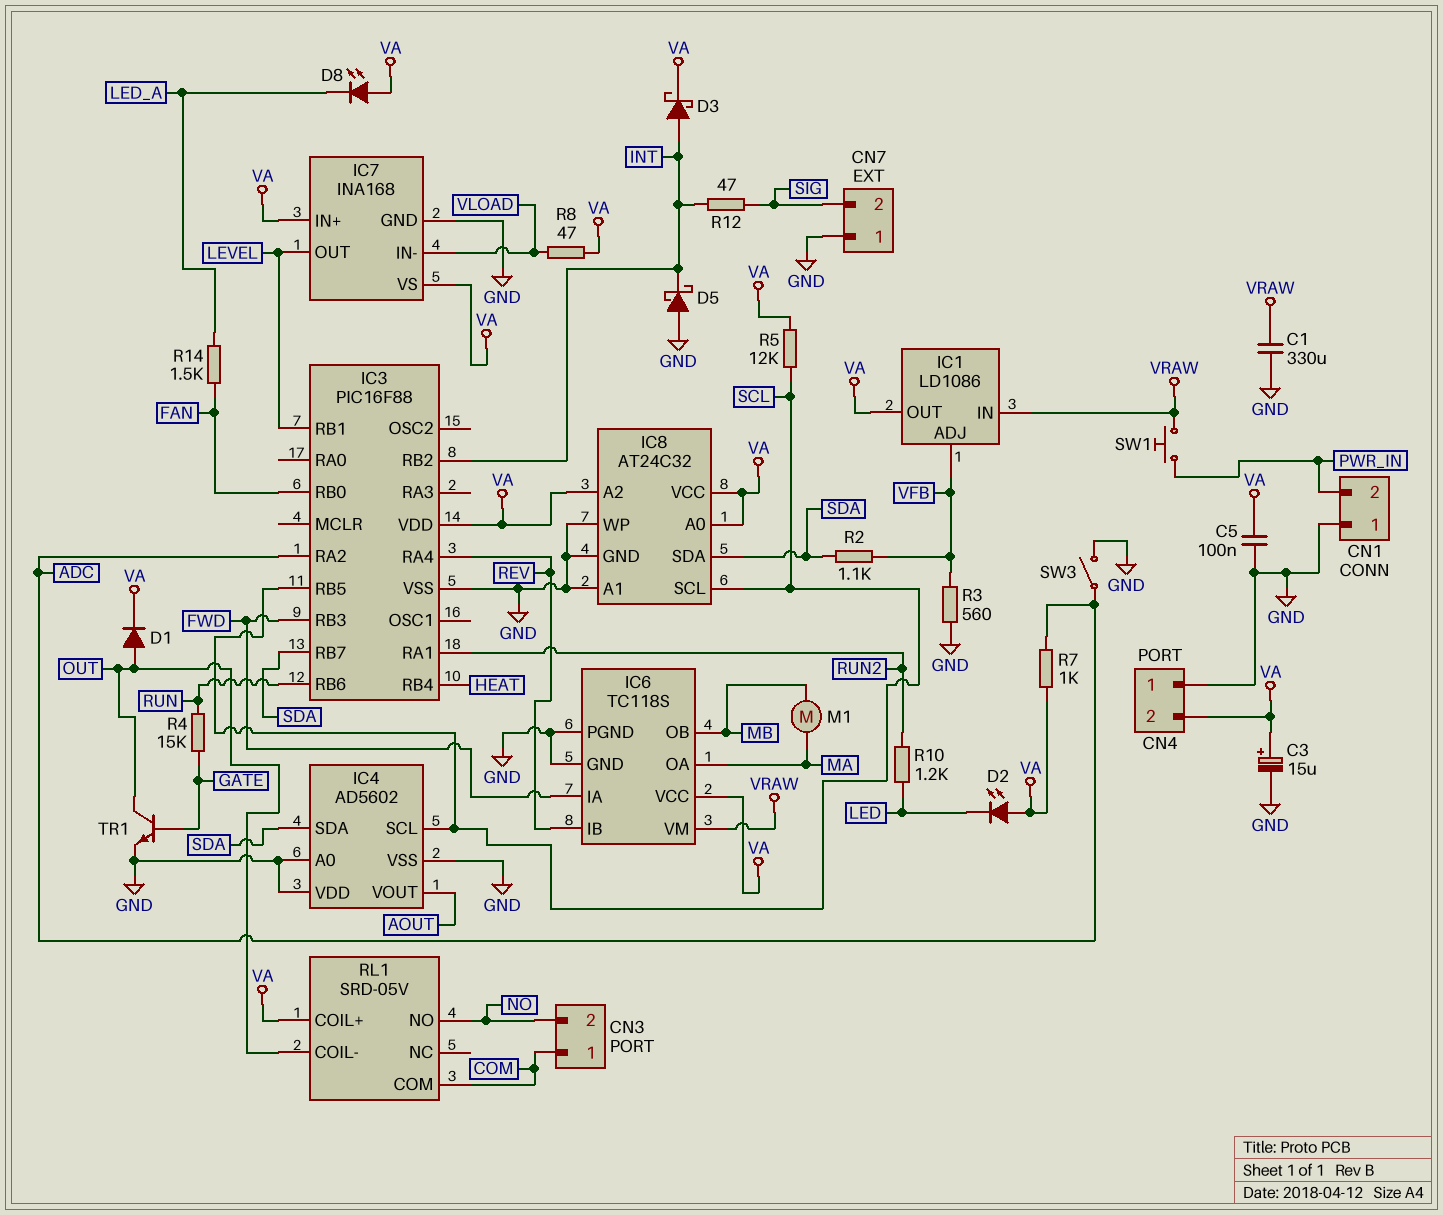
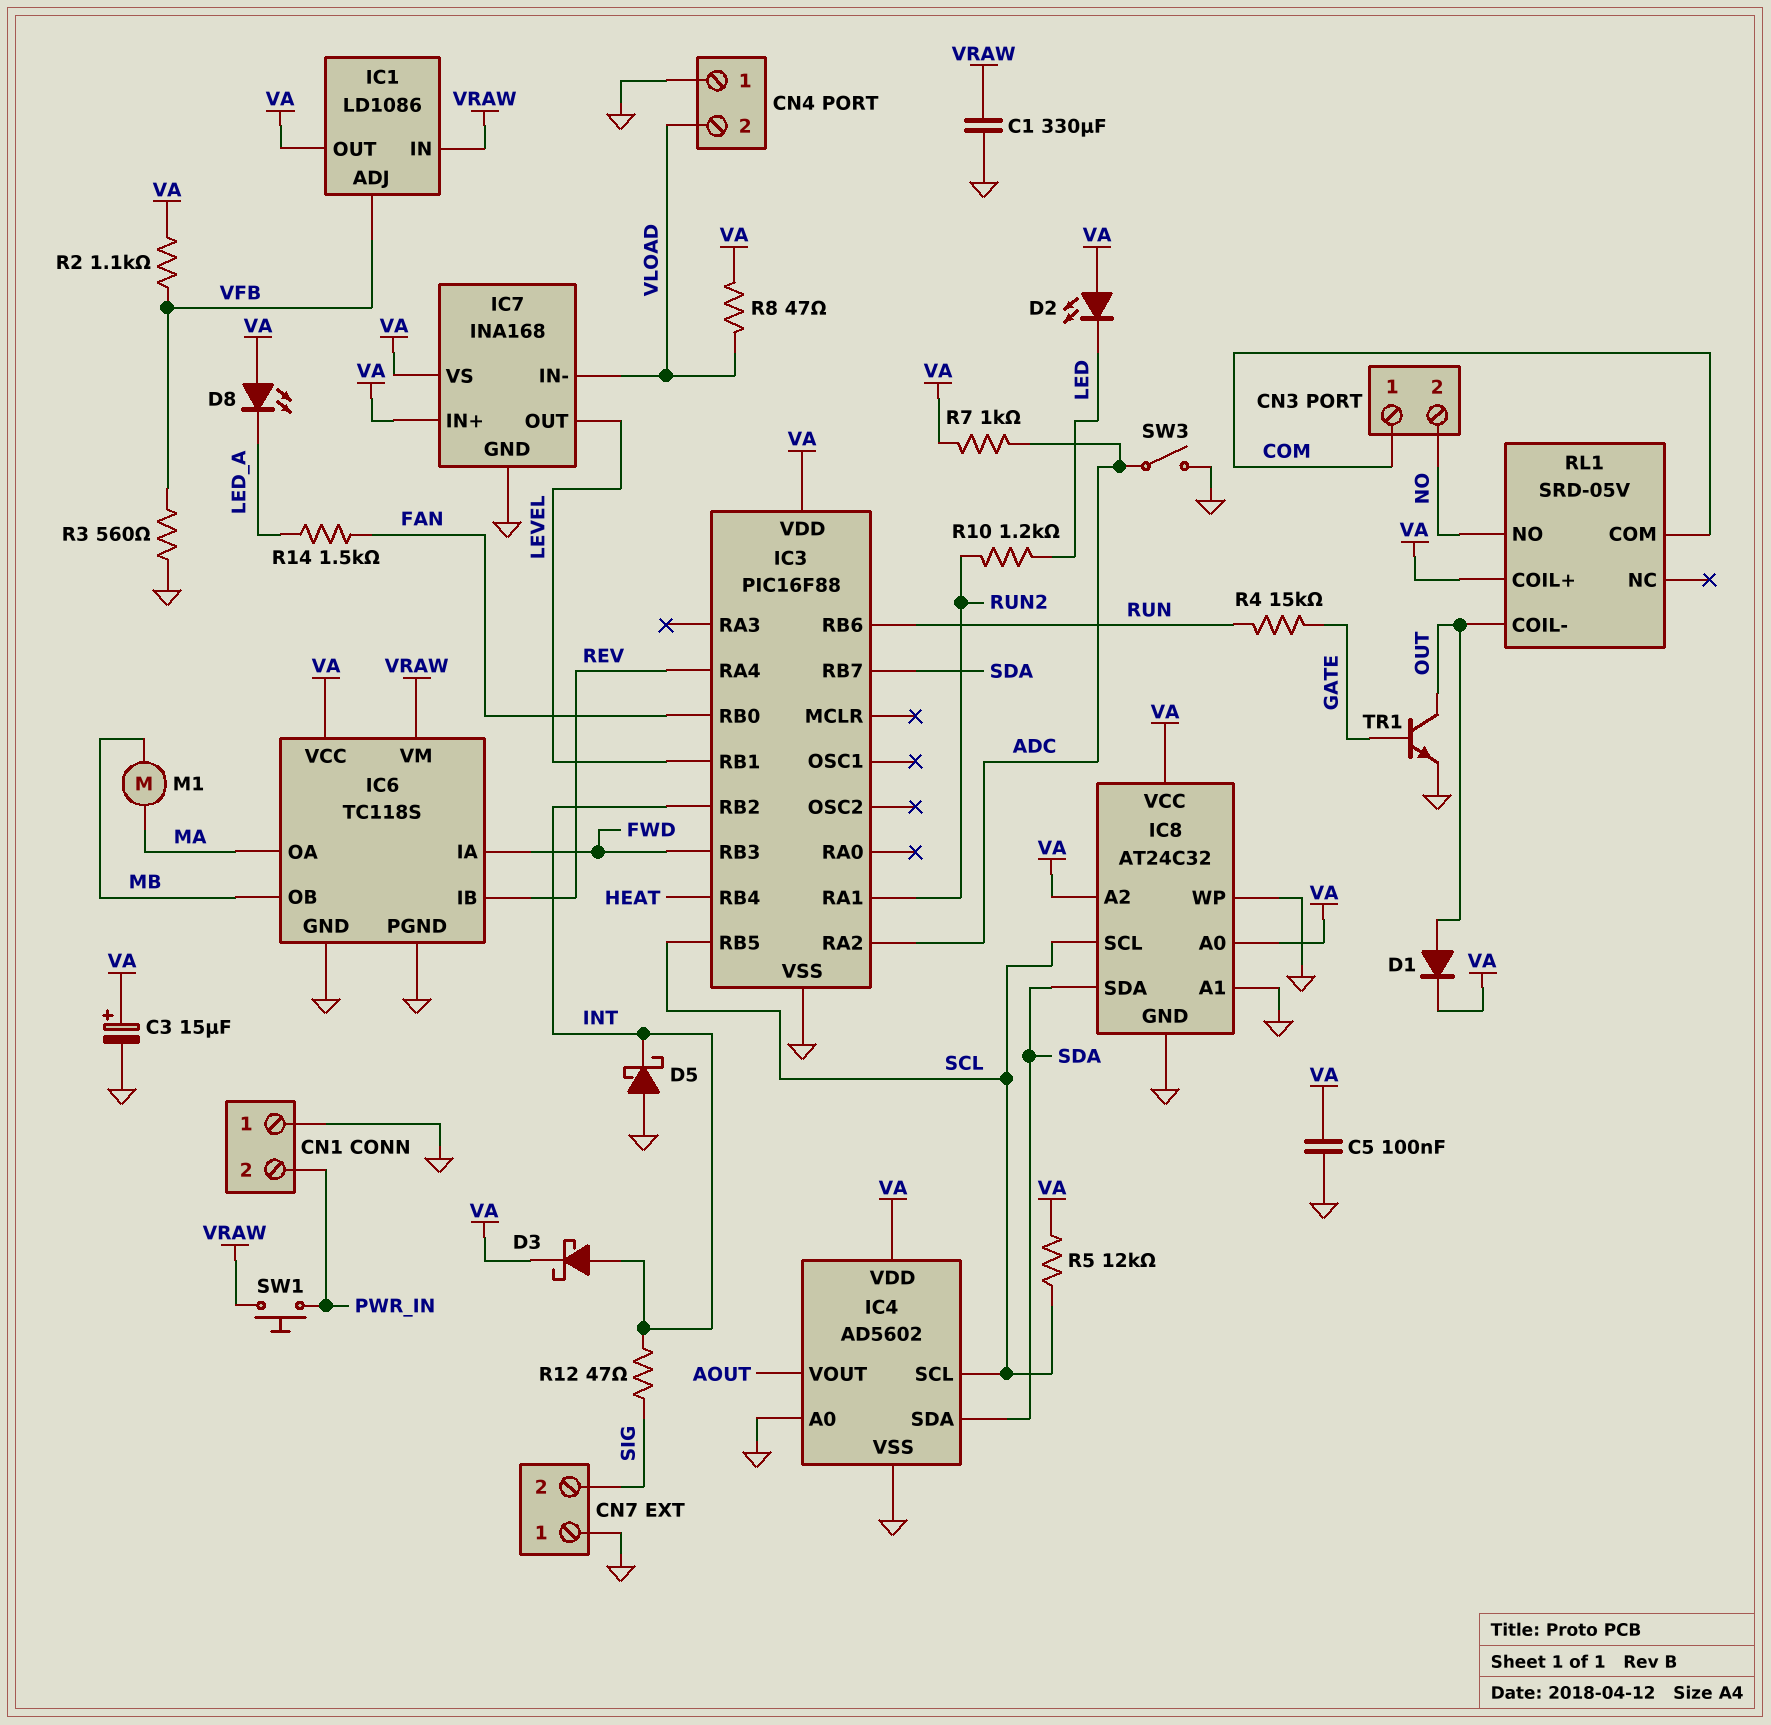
CN4 pin 2: VA -> VLOAD
IC4 pin VDD: GND -> VA
R2: 1.1k (SDA, VFB) -> 1.1k (VA, VFB)

